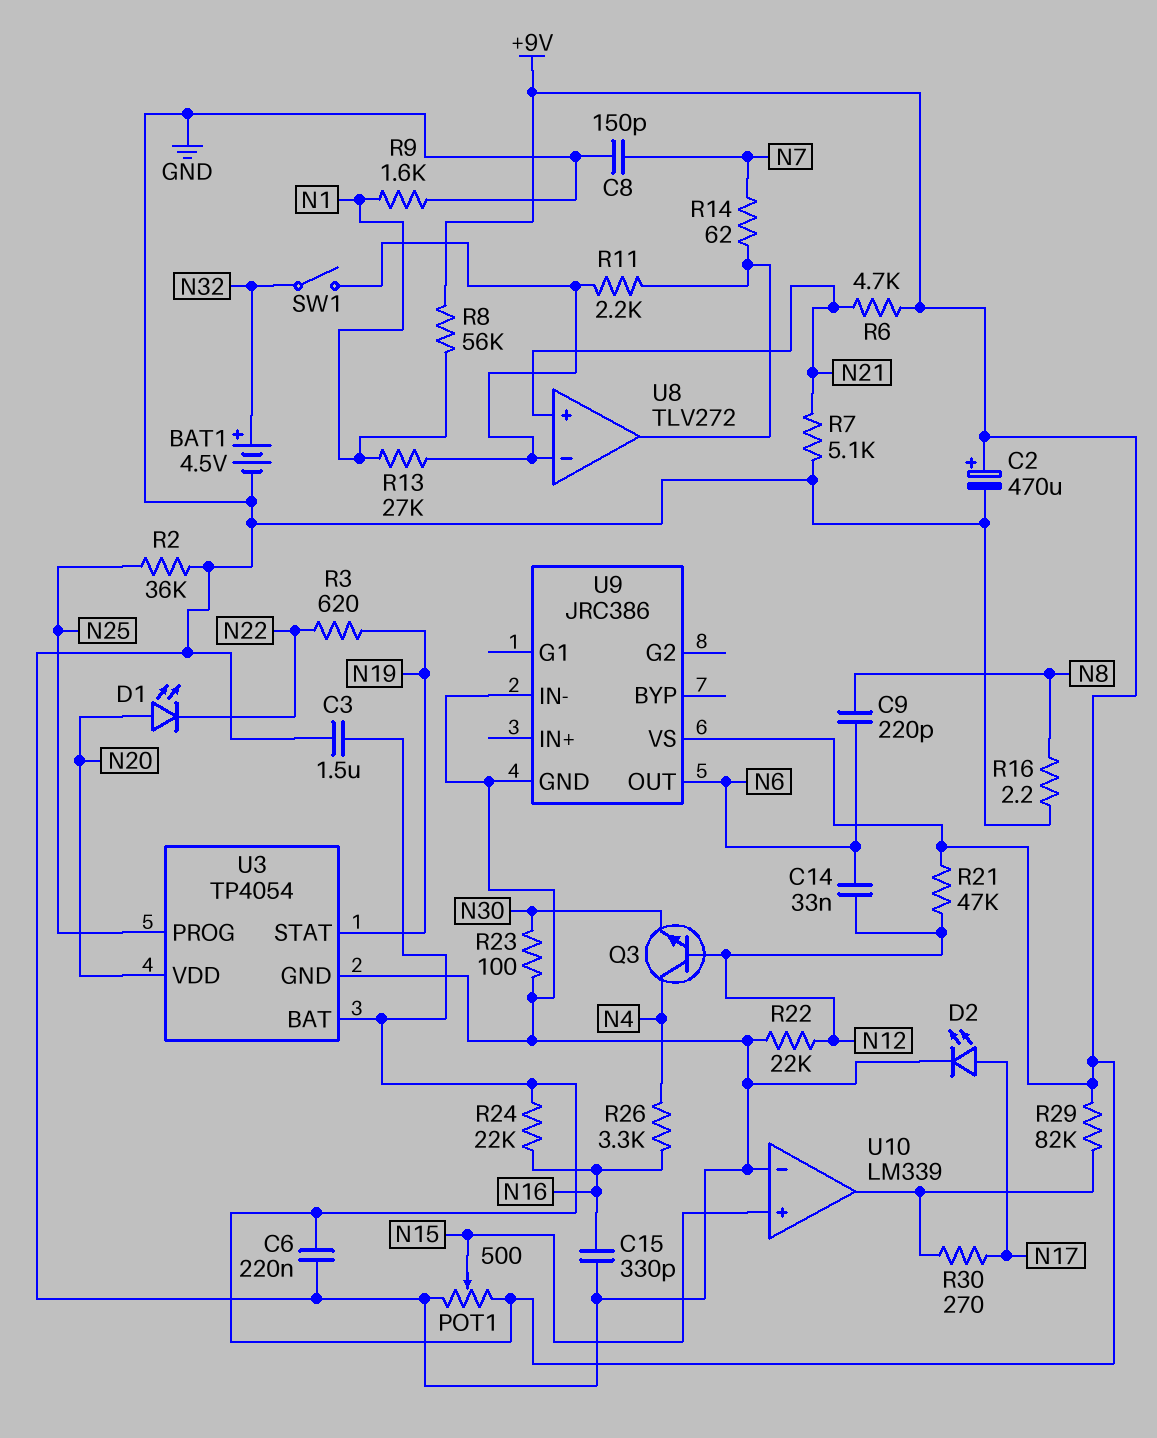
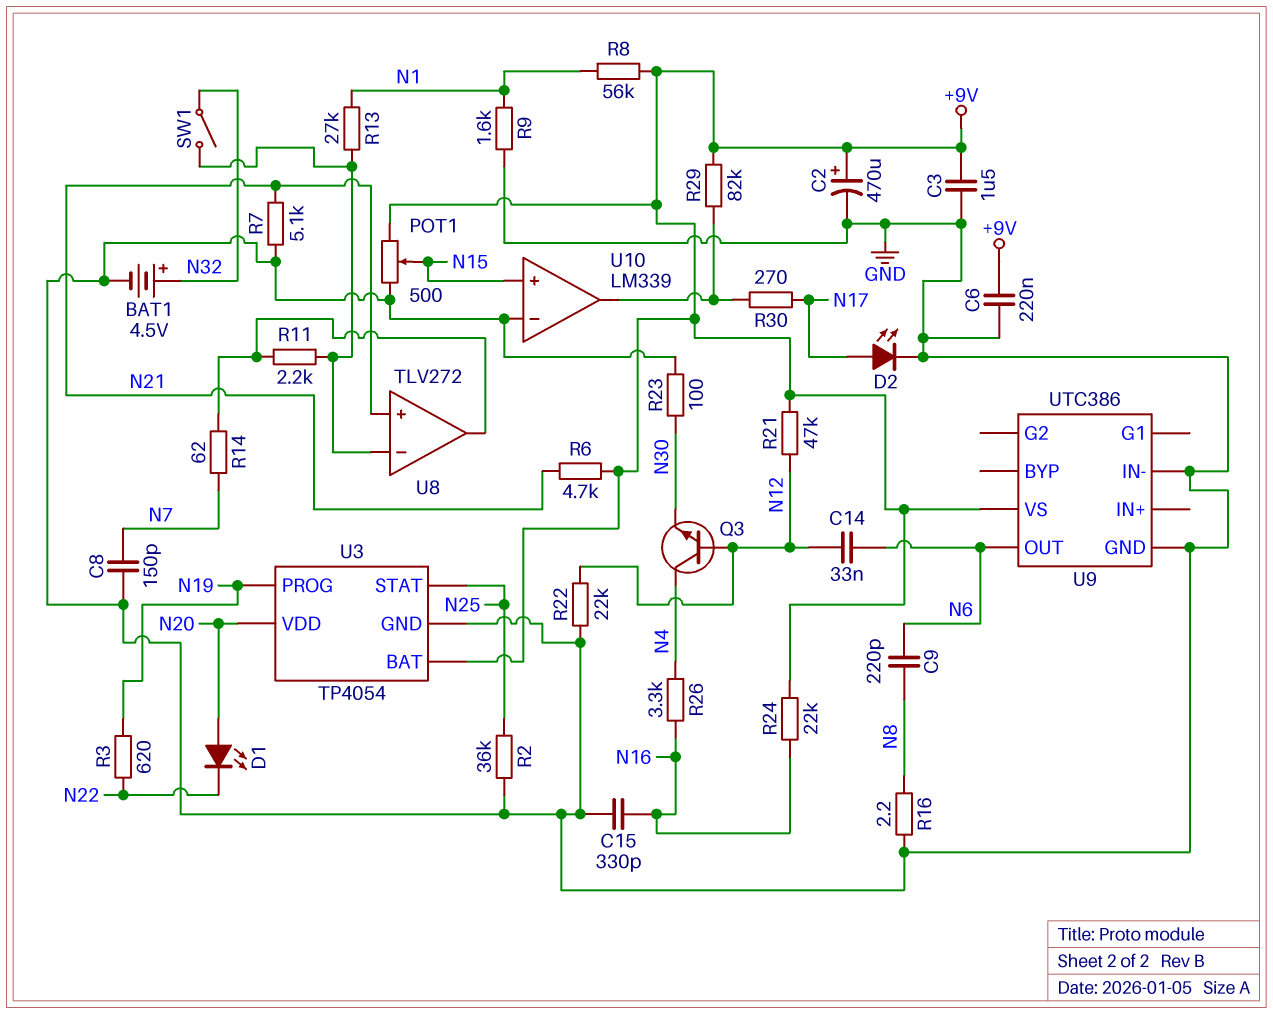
U3 pin PROG: N25 -> N19
U3 pin STAT: N19 -> N25
U9: JRC386 -> UTC386

